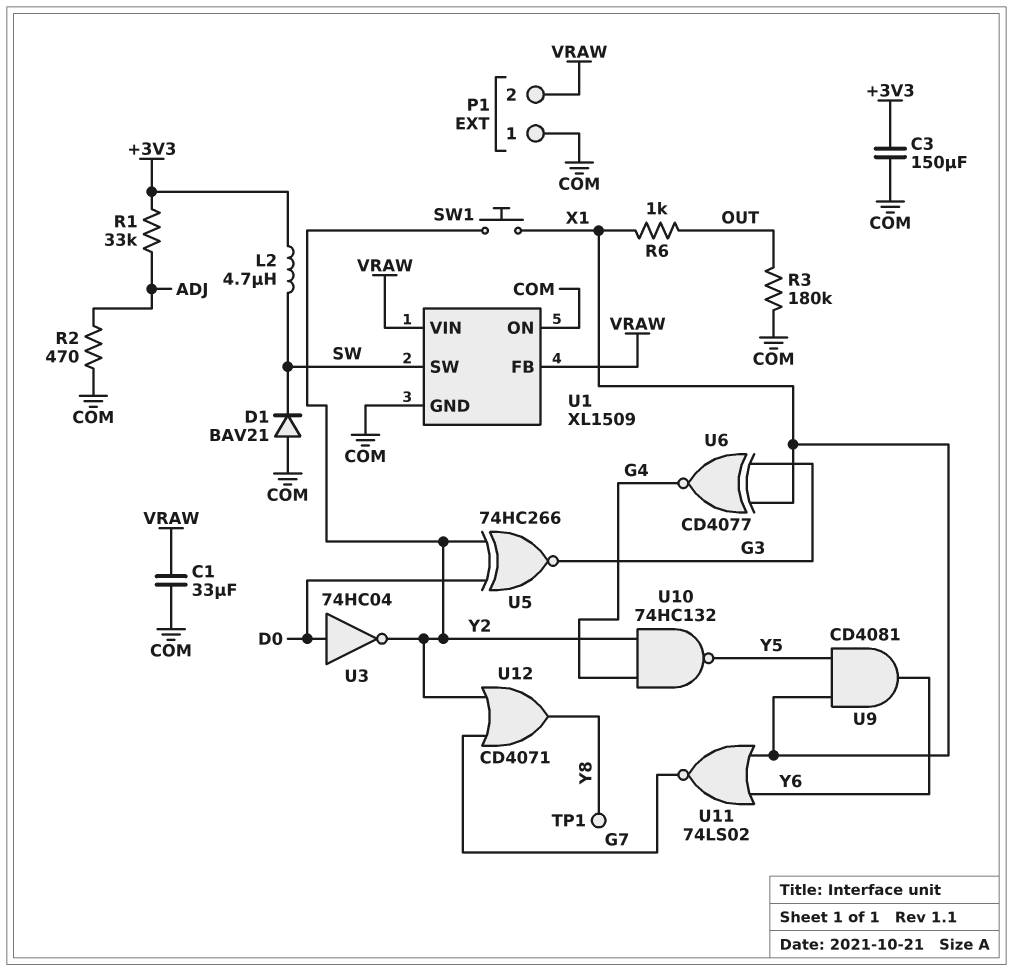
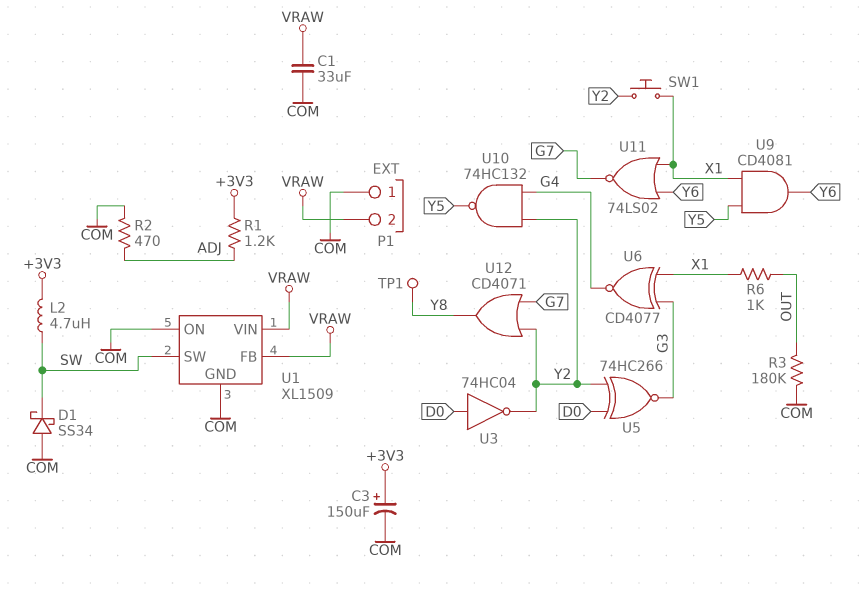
C3: 150uF (+3V3, COM) -> 150uF (plus +3V3, minus COM)
D1: diode BAV21 (A COM, K SW) -> schottky SS34 (A COM, K SW)
R1: 33k (+3V3, ADJ) -> 1.2k (+3V3, ADJ)

